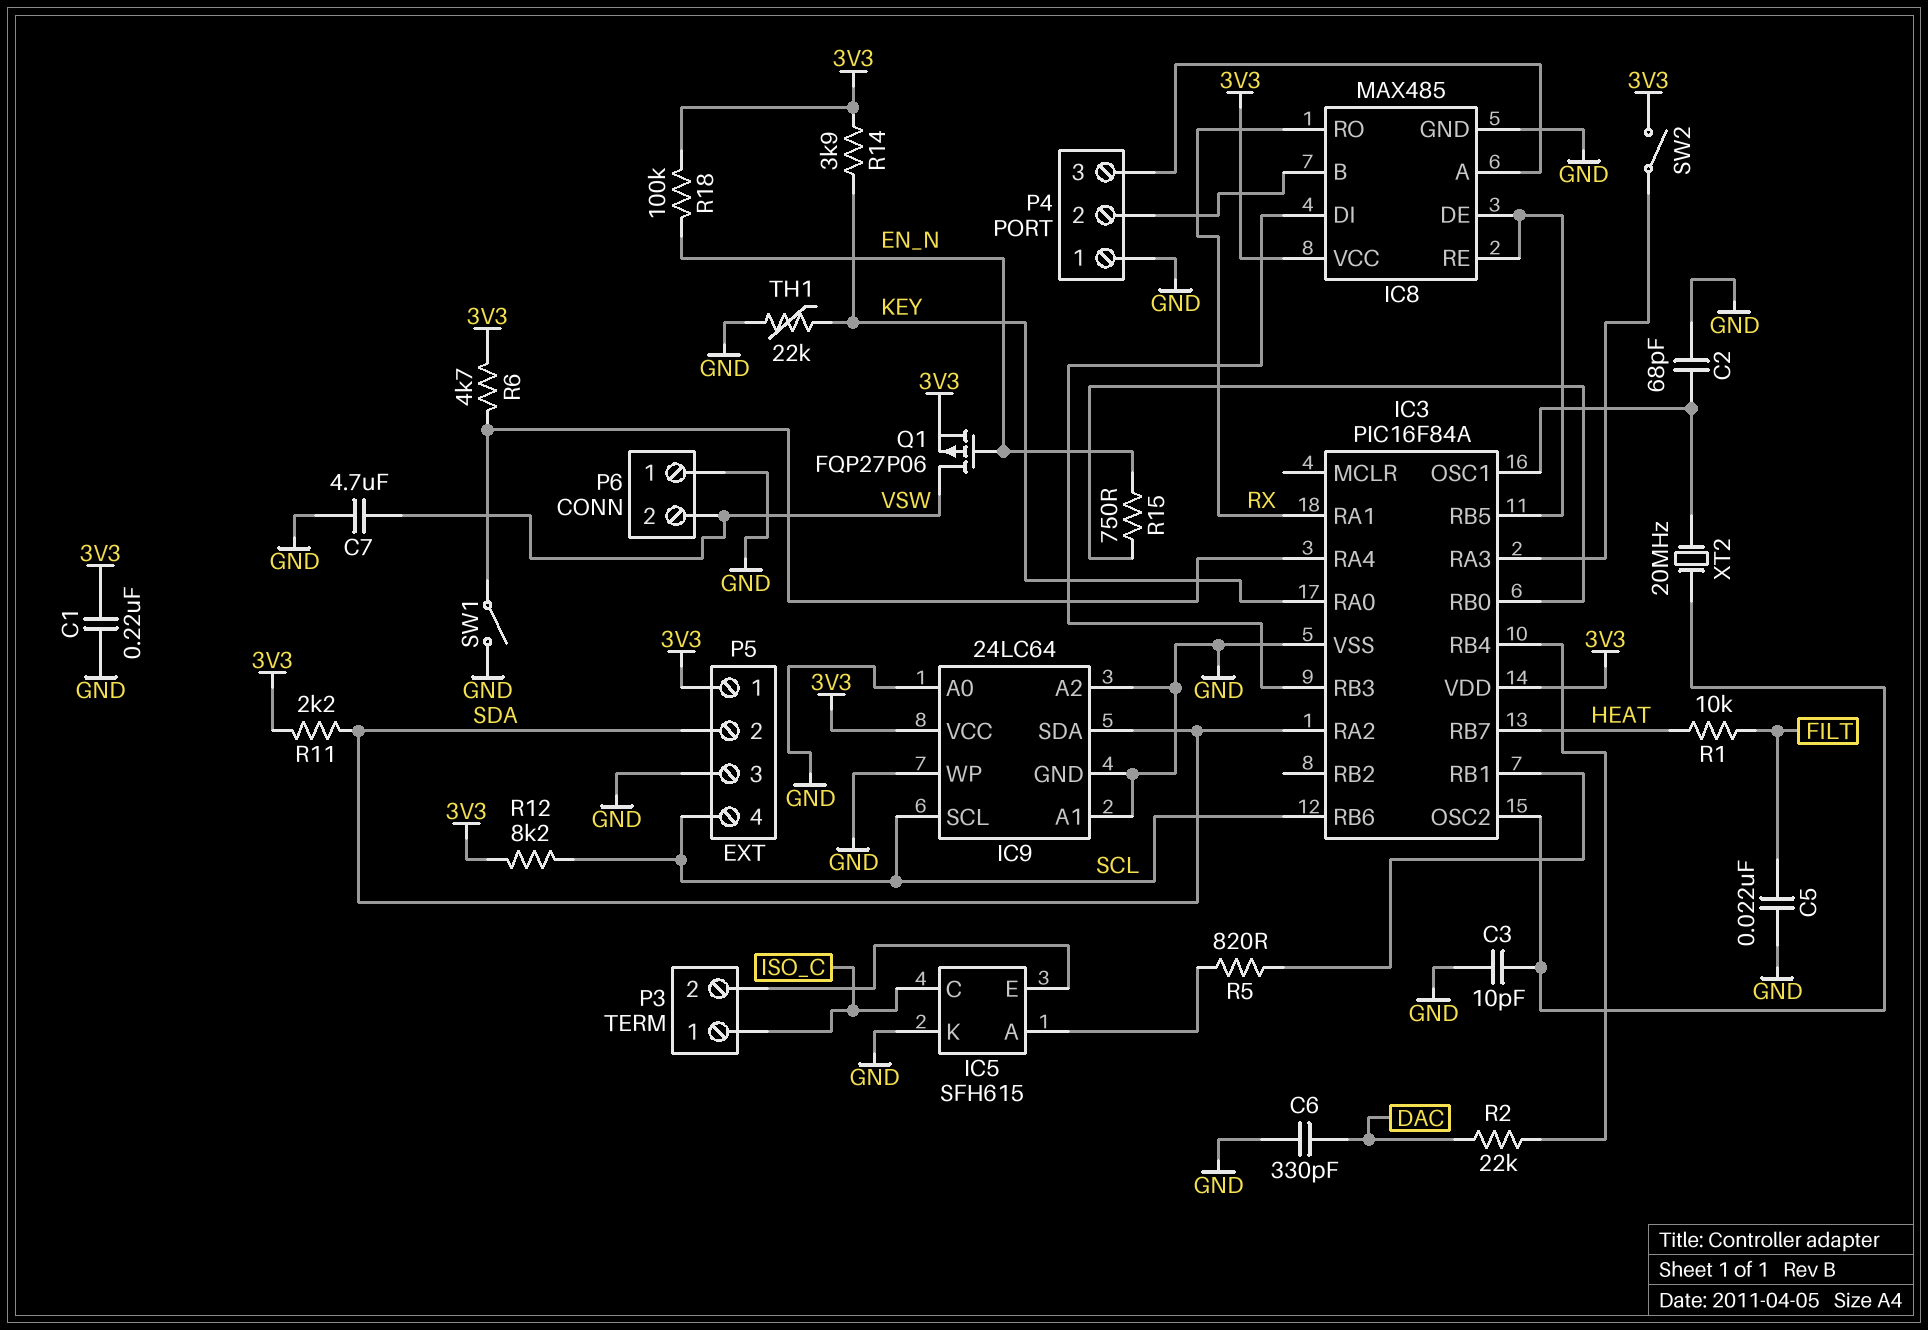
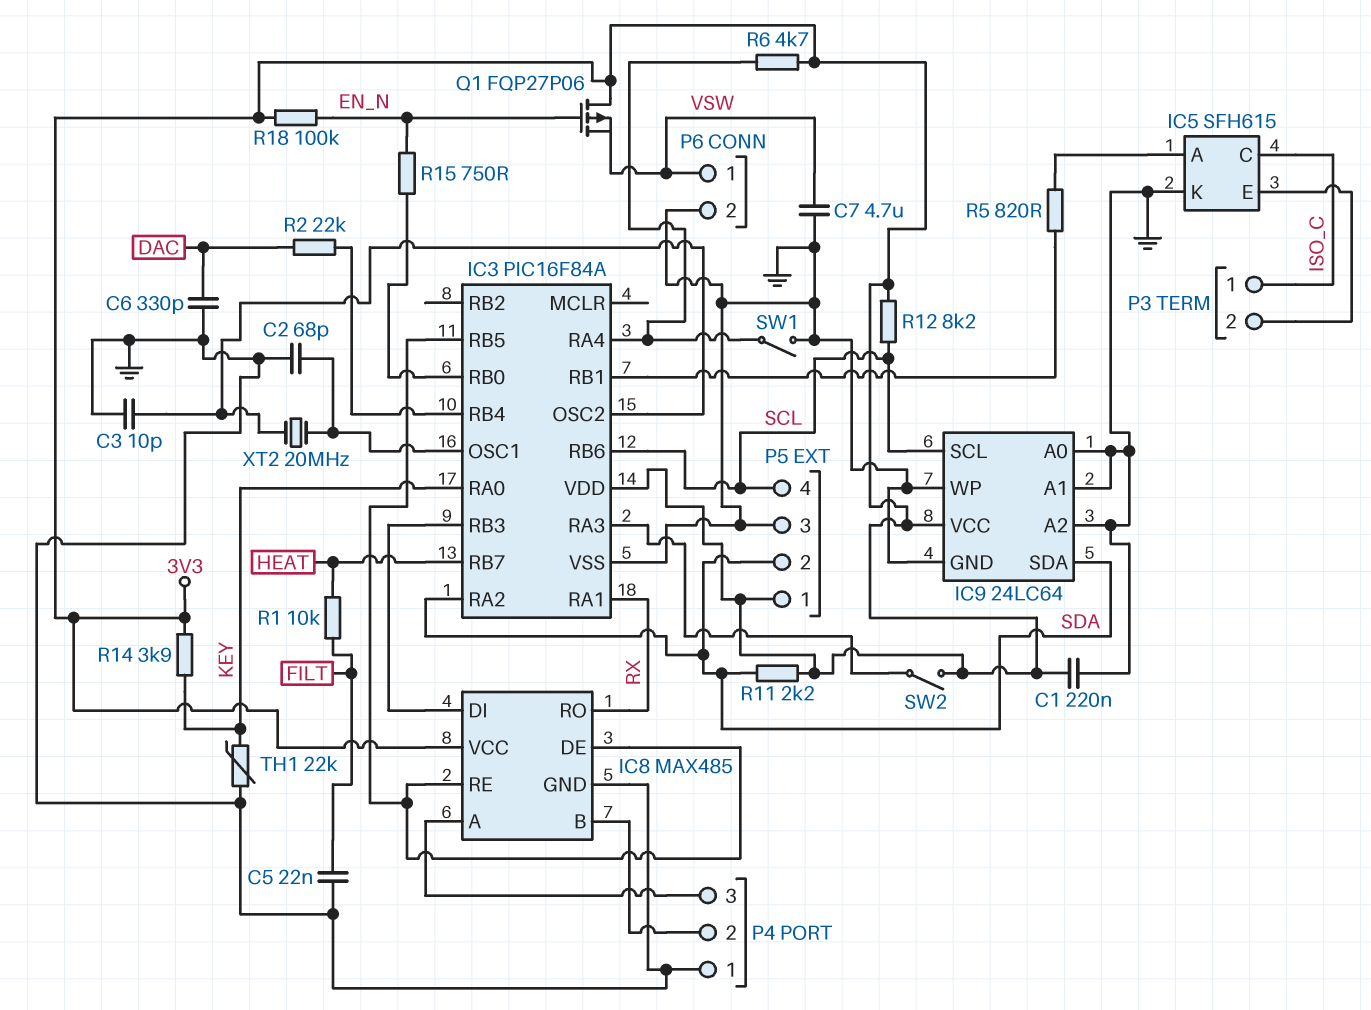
P6 pin 1: GND -> VSW
P6 pin 2: VSW -> GND
Q1: PMOS FQP27P06 (G EN_N, D VSW, S 3V3) -> PMOS FQP27P06 (G EN_N, D 3V3, S VSW)

